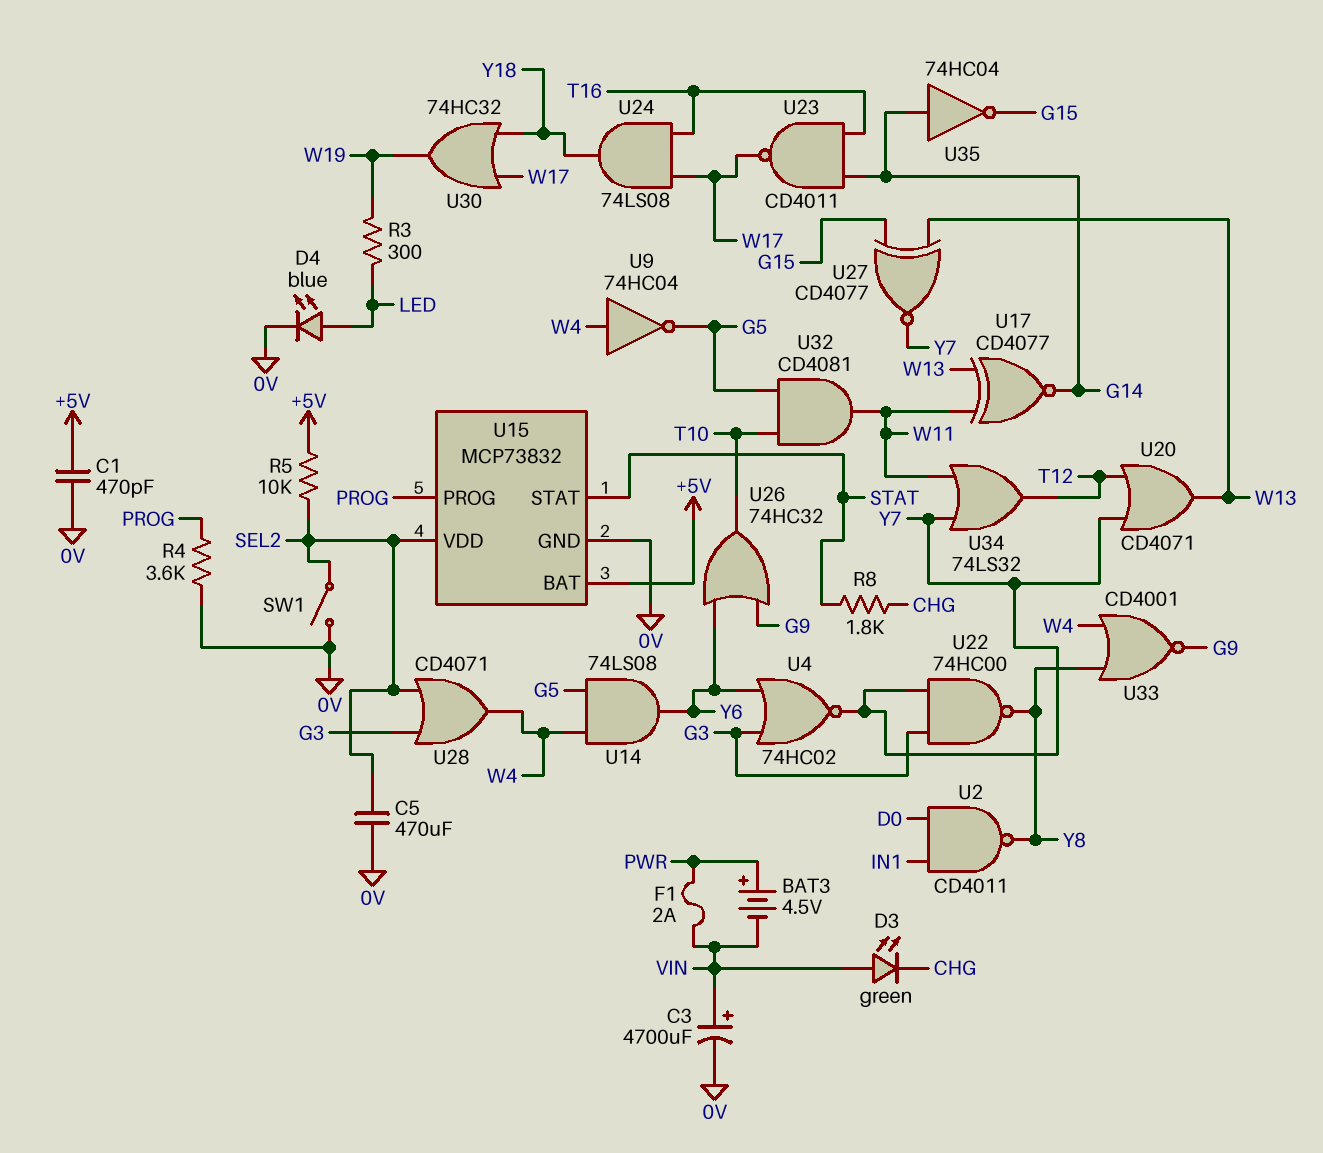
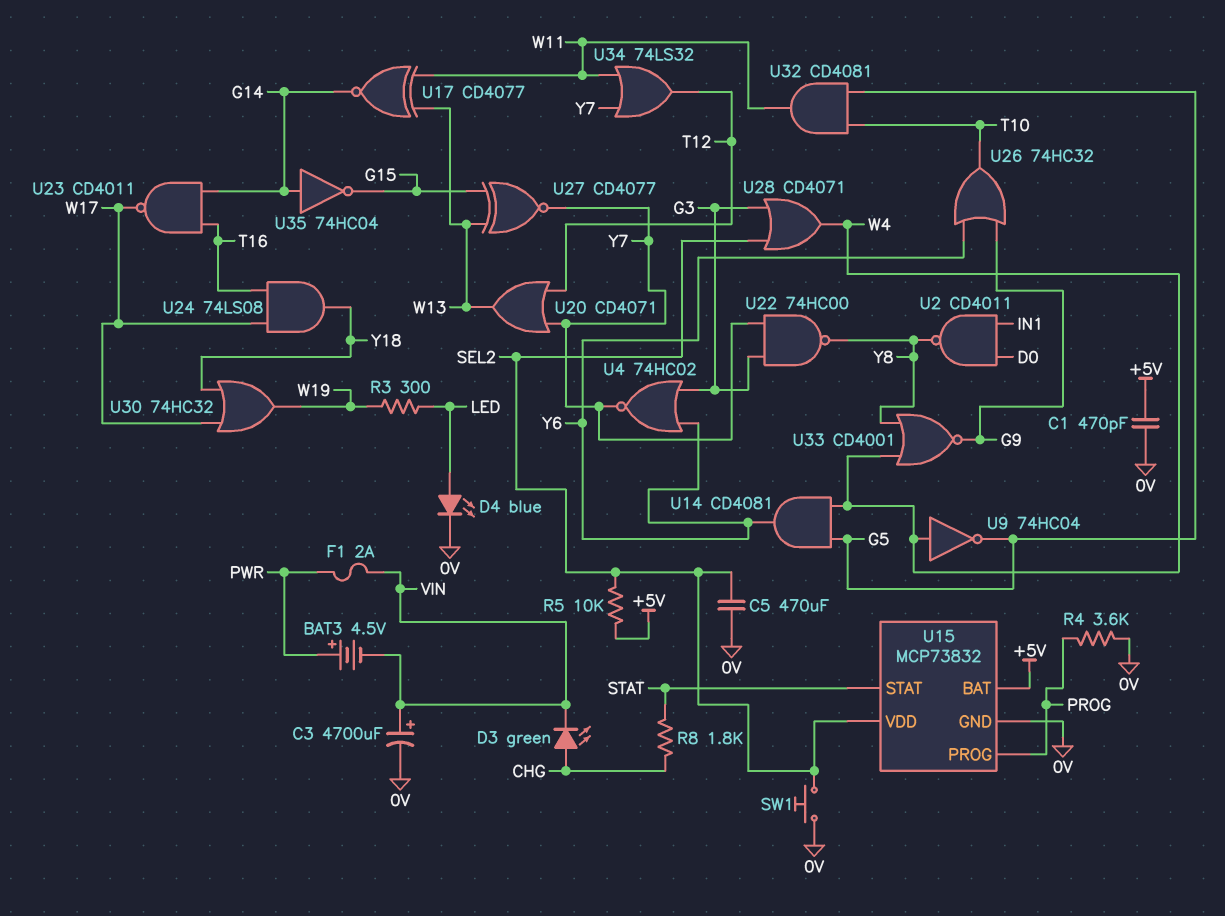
D3: LED green (A VIN, K CHG) -> LED green (A CHG, K VIN)
SW1: switch (0V, SEL2) -> button (0V, SEL2)
U14: AND 74LS08 (in G5, in W4, out Y6) -> AND CD4081 (in G5, in W4, out Y6)

